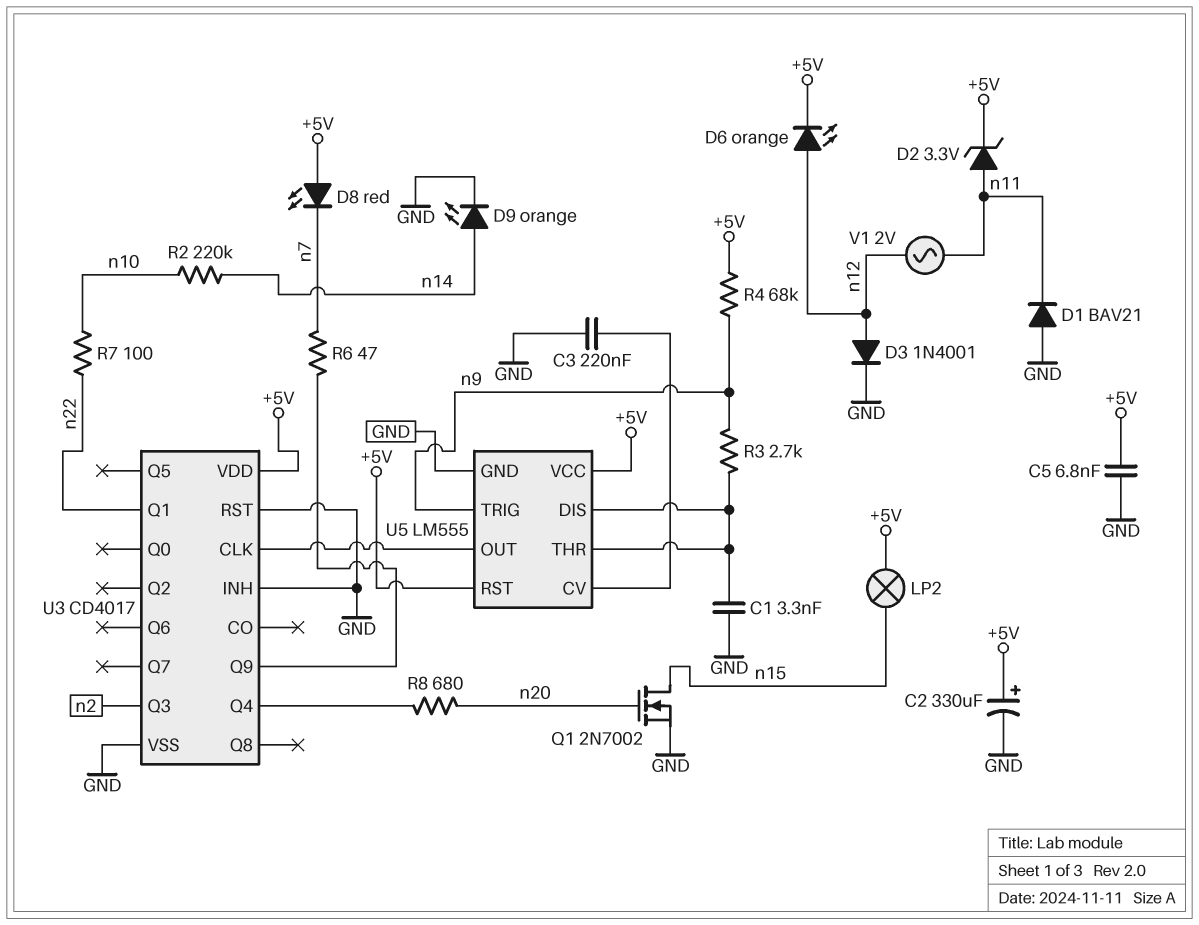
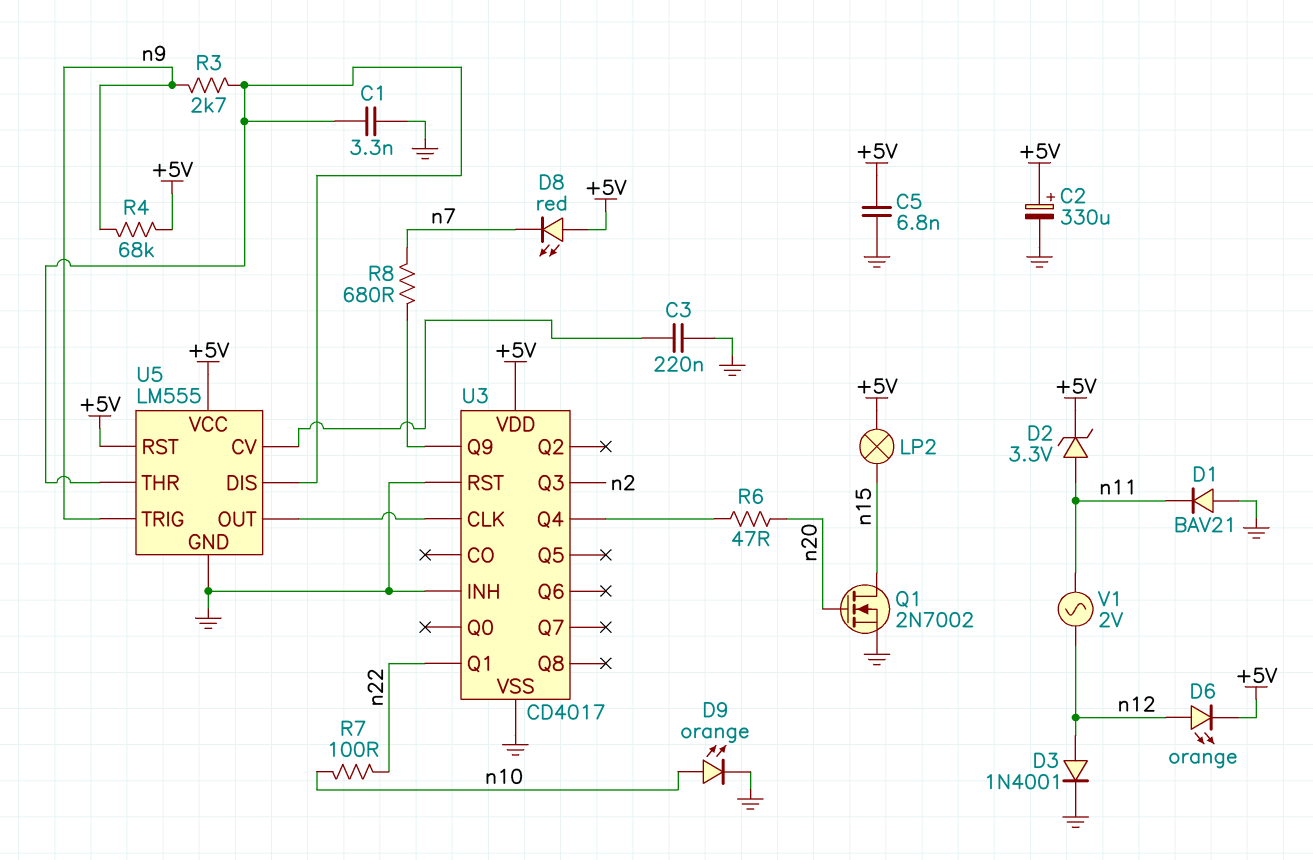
D9: LED orange (A n14, K GND) -> LED orange (A n10, K GND)
R2: 220k (n10, n14) -> none
R6: 47 (U3/Q9, n7) -> 47 (U3/Q4, n20)
R8: 680 (U3/Q4, n20) -> 680 (U3/Q9, n7)

